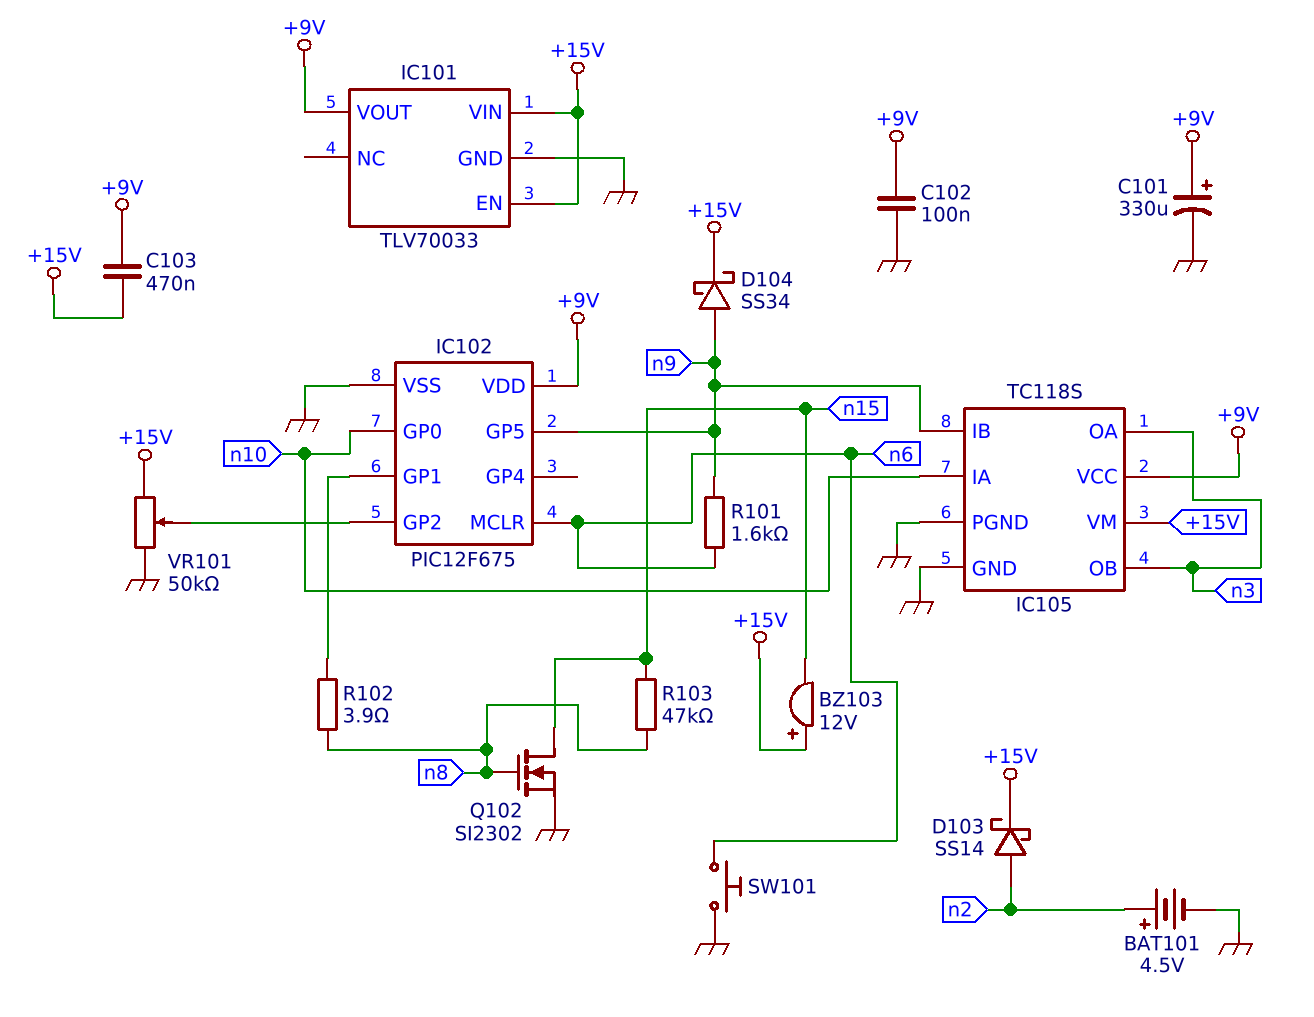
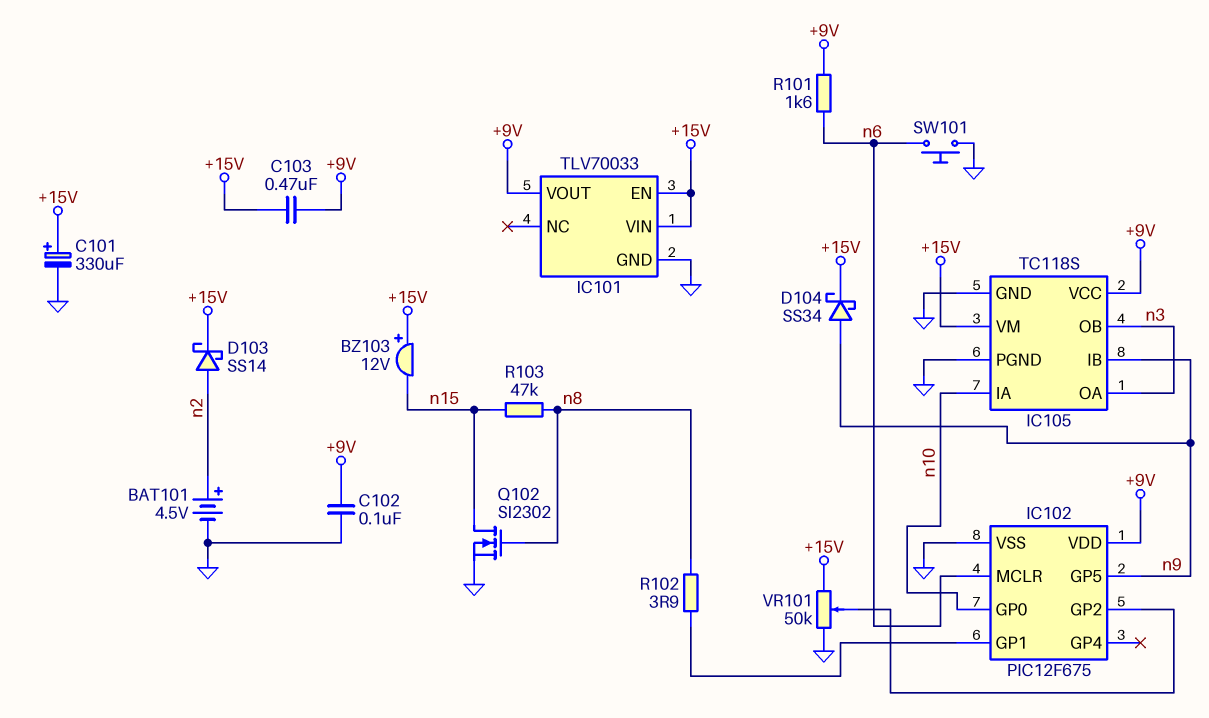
C101: 330uF (plus +9V, minus GND) -> 330uF (plus +15V, minus GND)
R101: 1.6k (n6, n9) -> 1.6k (+9V, n6)

